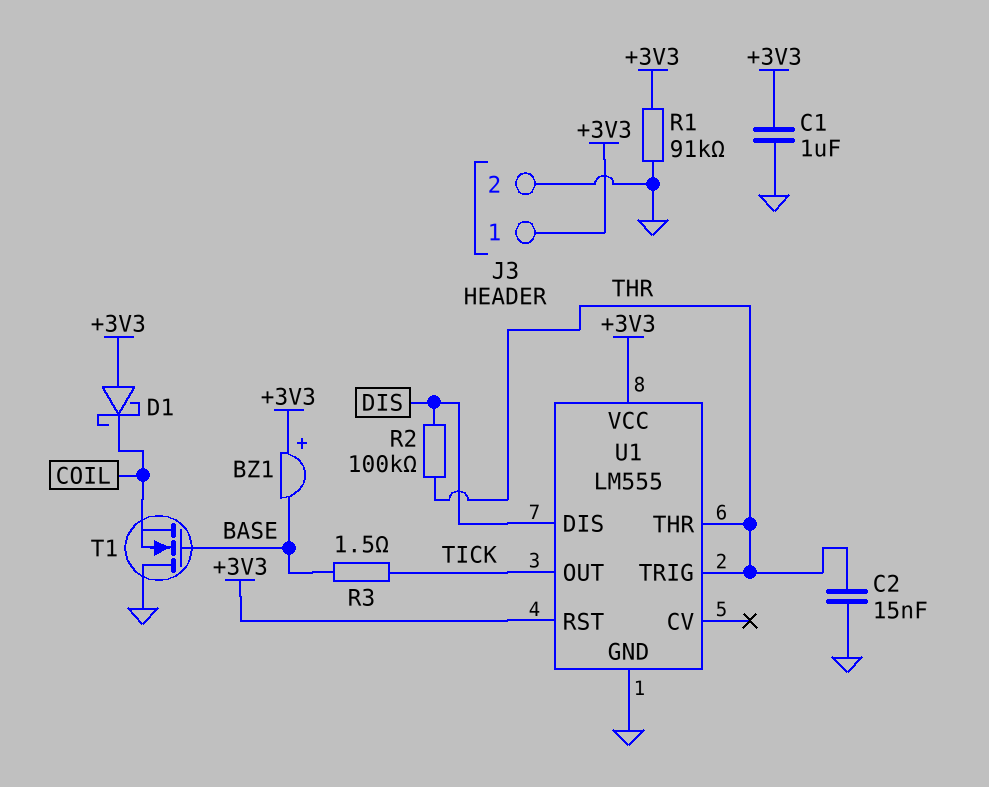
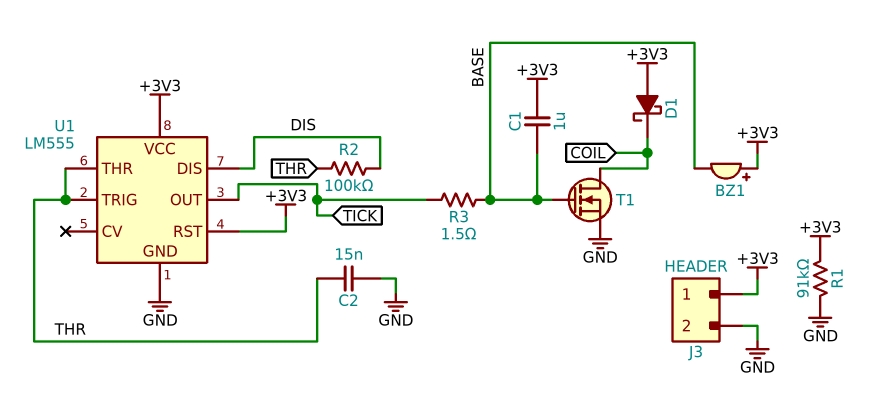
C1: 1uF (+3V3, GND) -> 1uF (+3V3, BASE)
T1: NMOS (G BASE, D GND, S COIL) -> NMOS (G BASE, D COIL, S GND)

